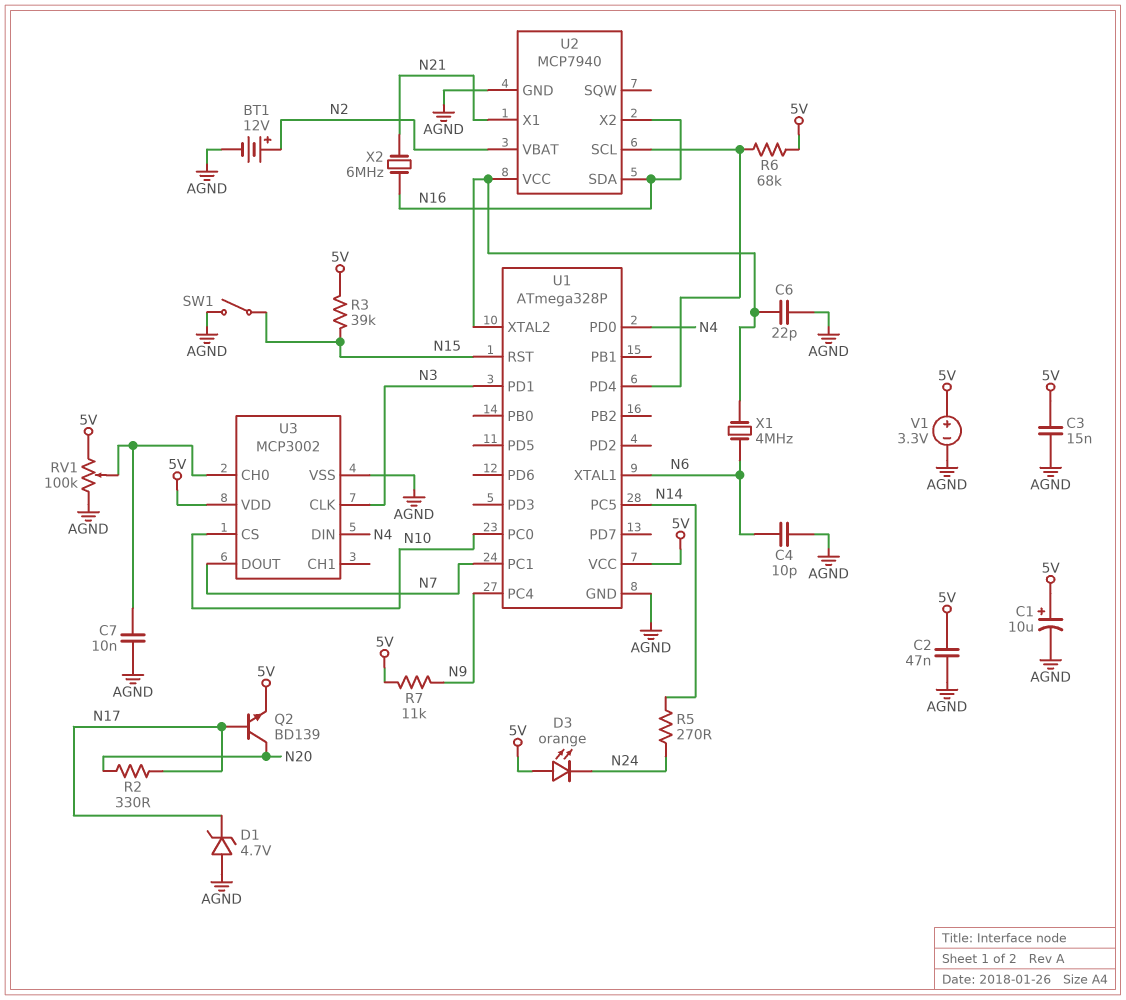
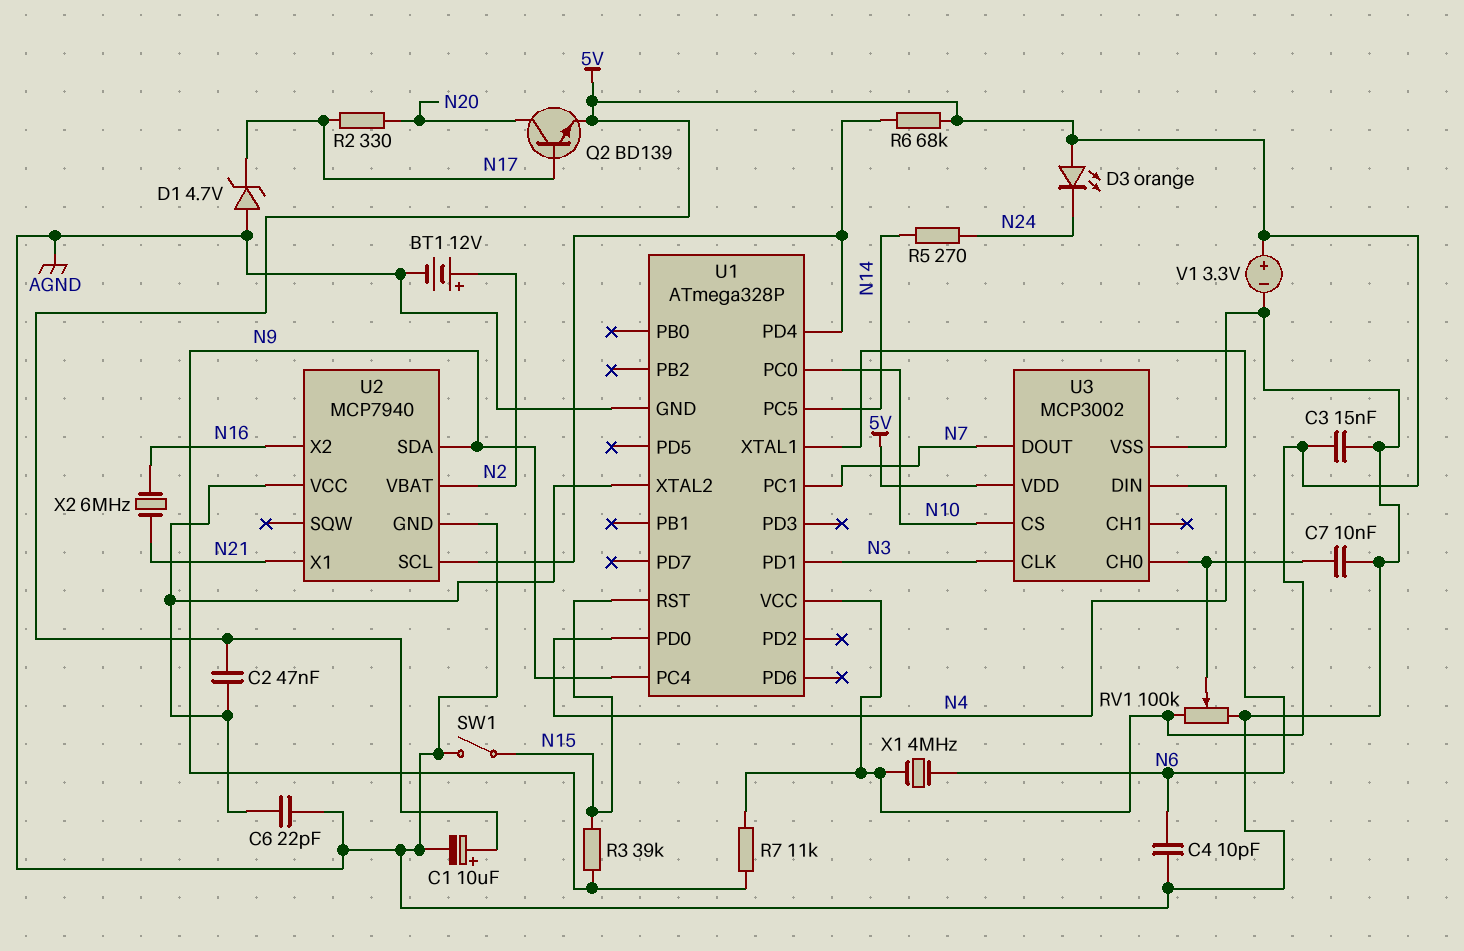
C2: 47nF (5V, AGND) -> 47nF (5V, U1/XTAL2)
R3: 39k (5V, N15) -> 39k (N9, N15)
U2 pin SDA: N16 -> N9
X1: 4MHz (N6, U1/XTAL2) -> 4MHz (5V, N6)

